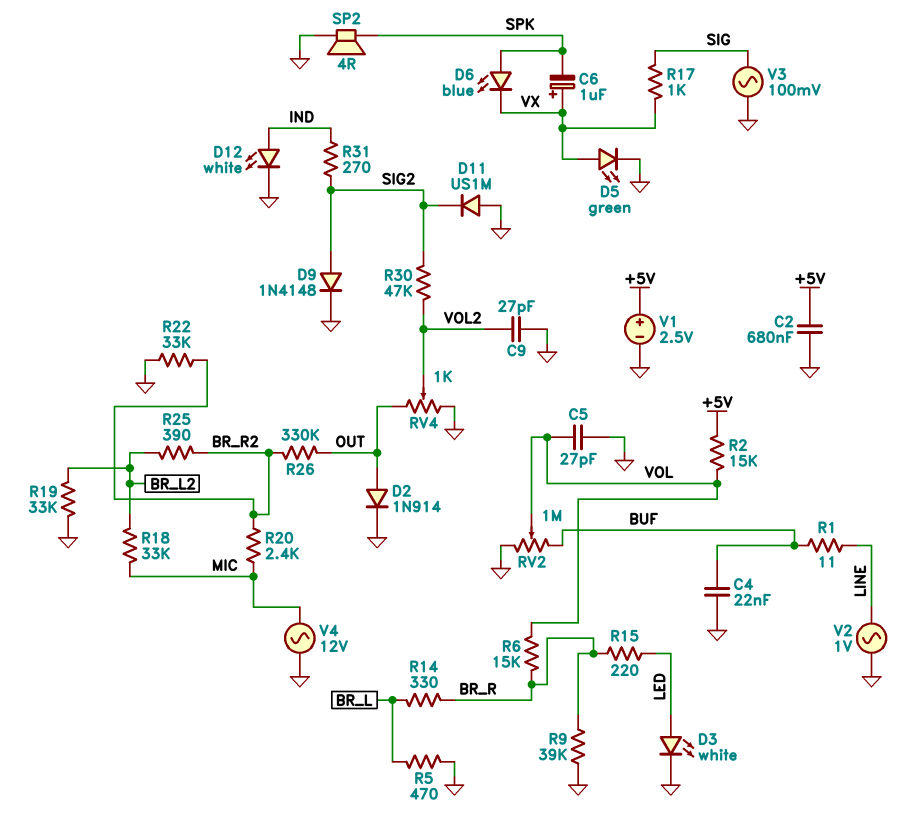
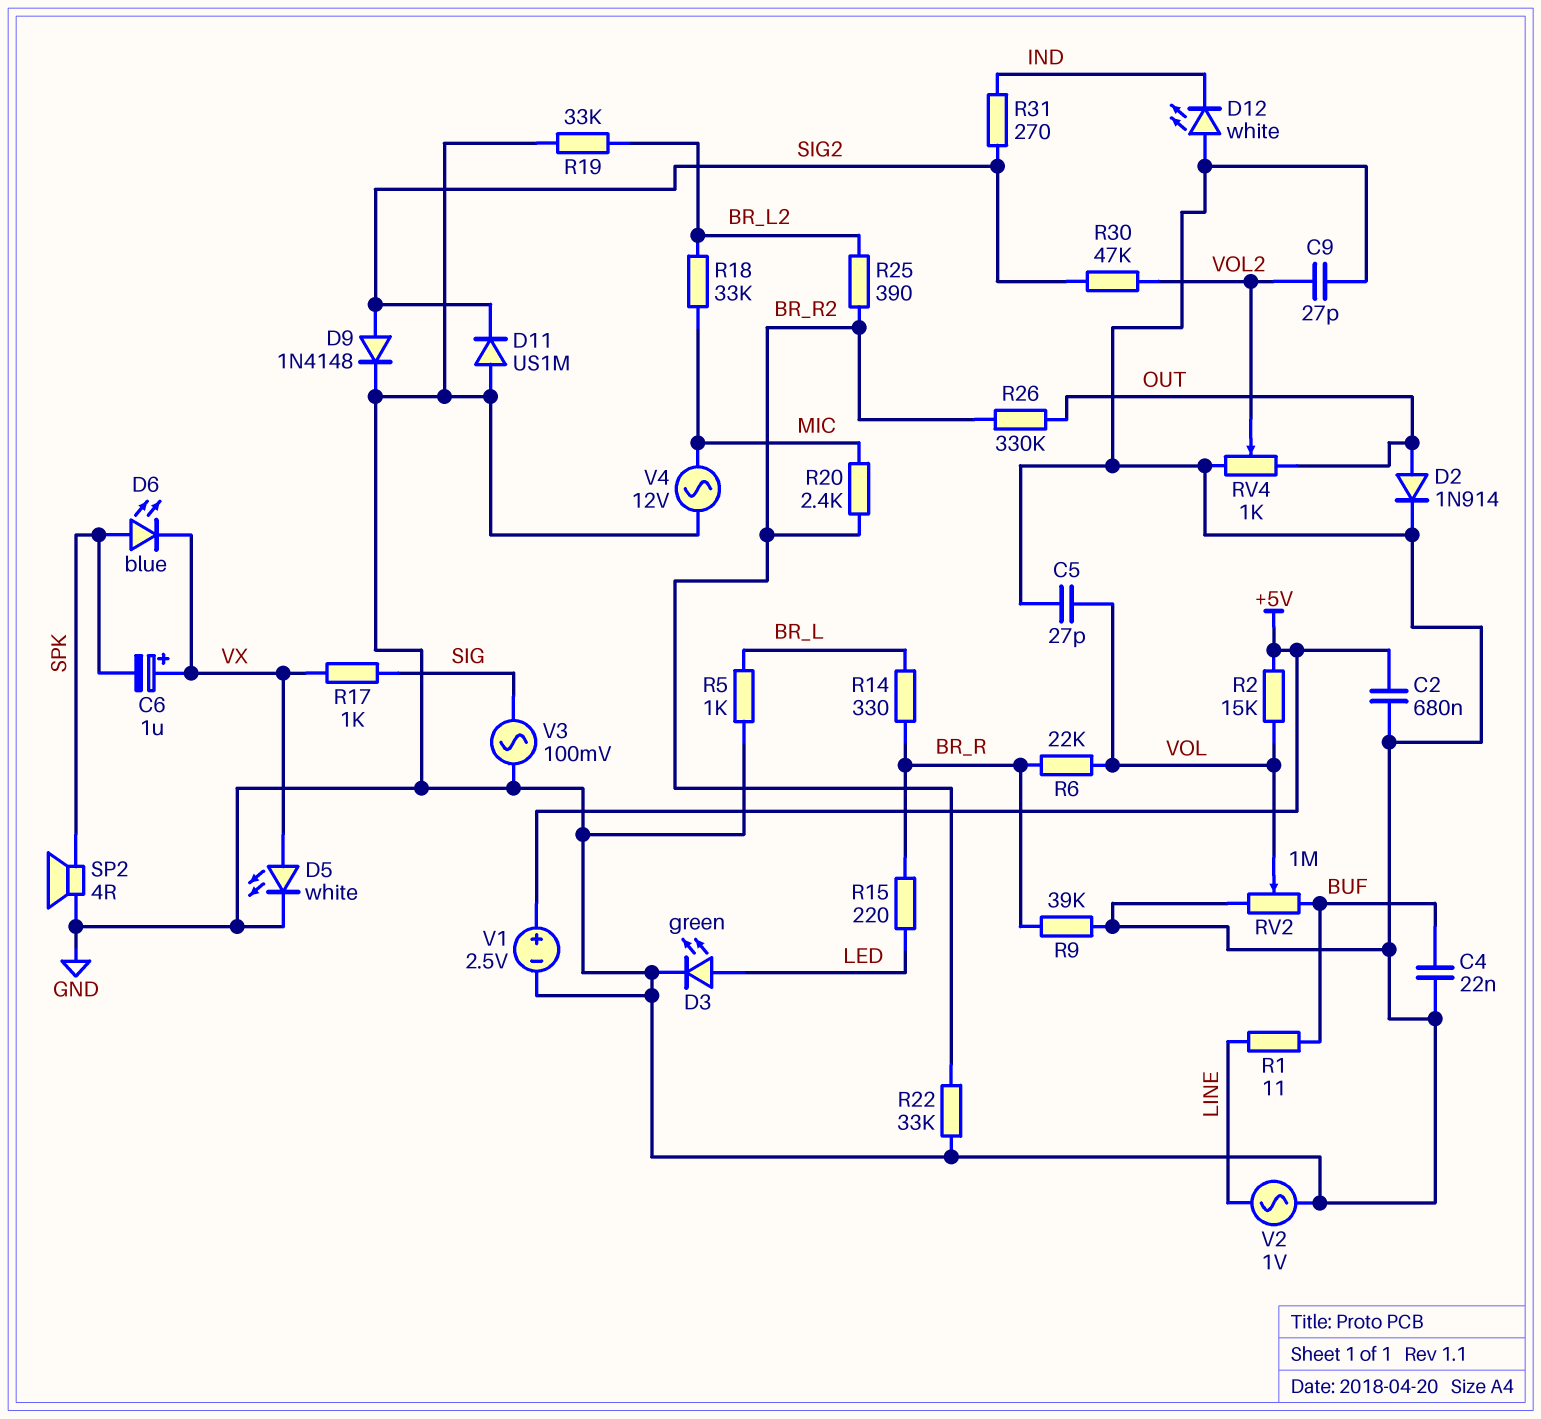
D3: LED white (A LED, K GND) -> LED green (A LED, K GND)
D5: LED green (A VX, K GND) -> LED white (A VX, K GND)
D12: LED white (A IND, K GND) -> LED white (A GND, K IND)
R5: 470 (BR_L, GND) -> 1k (BR_L, GND)
R6: 15k (BR_R, VOL) -> 22k (BR_R, VOL)

